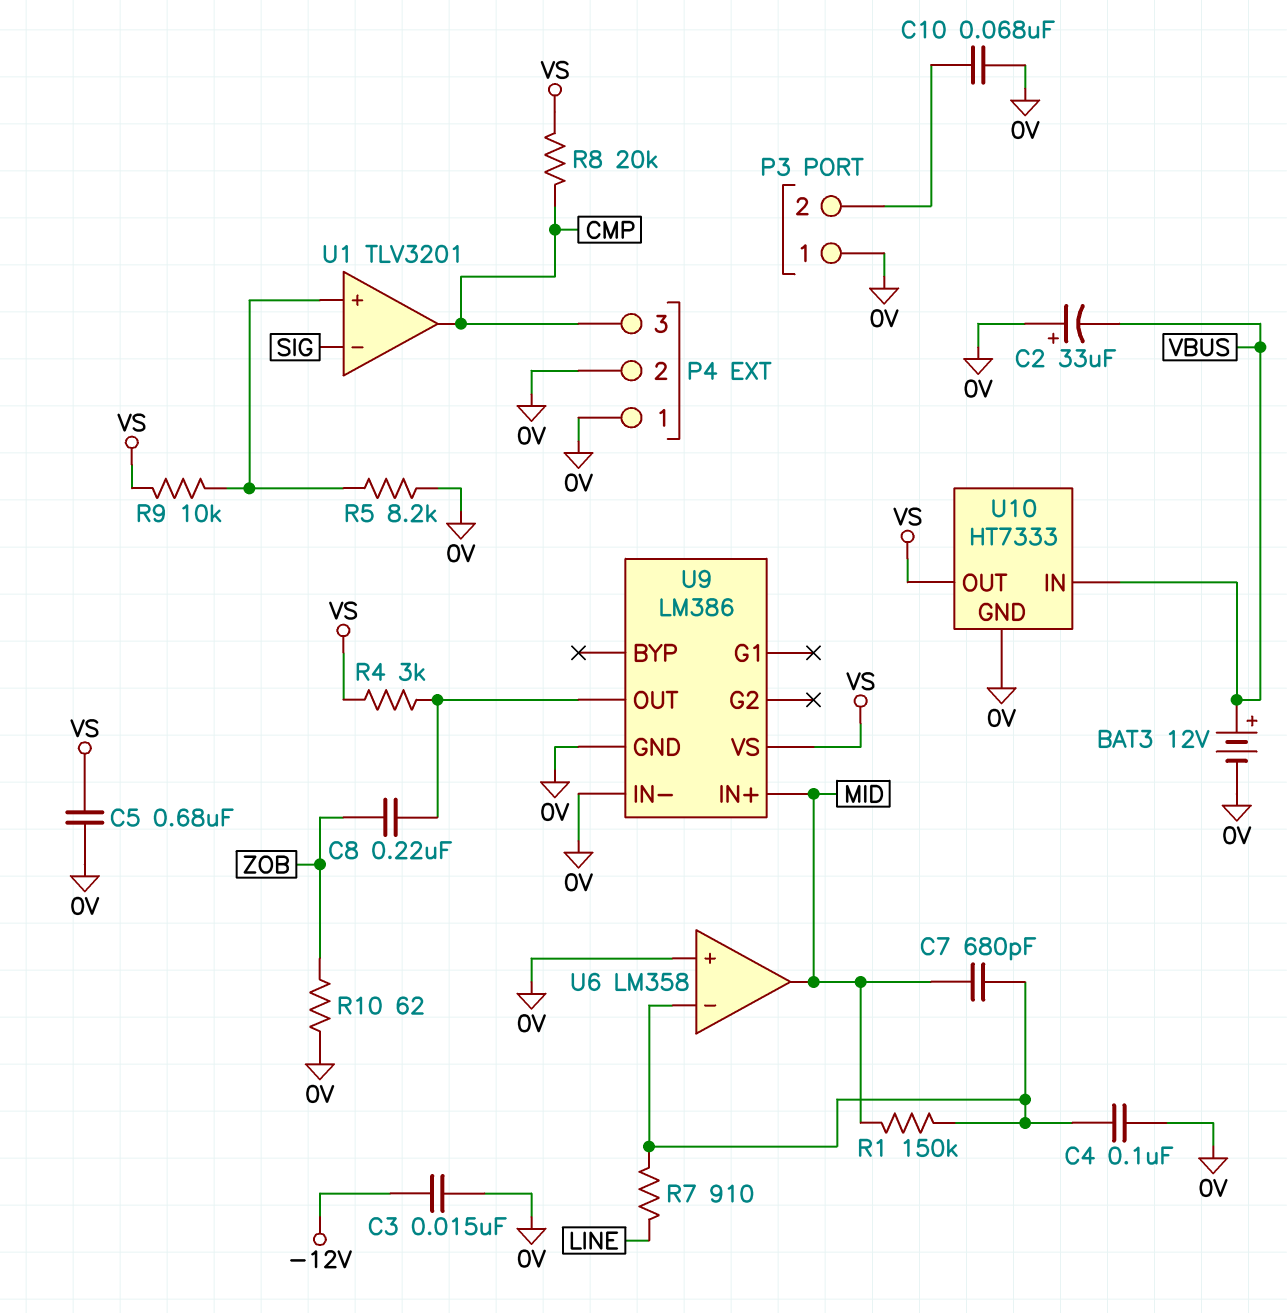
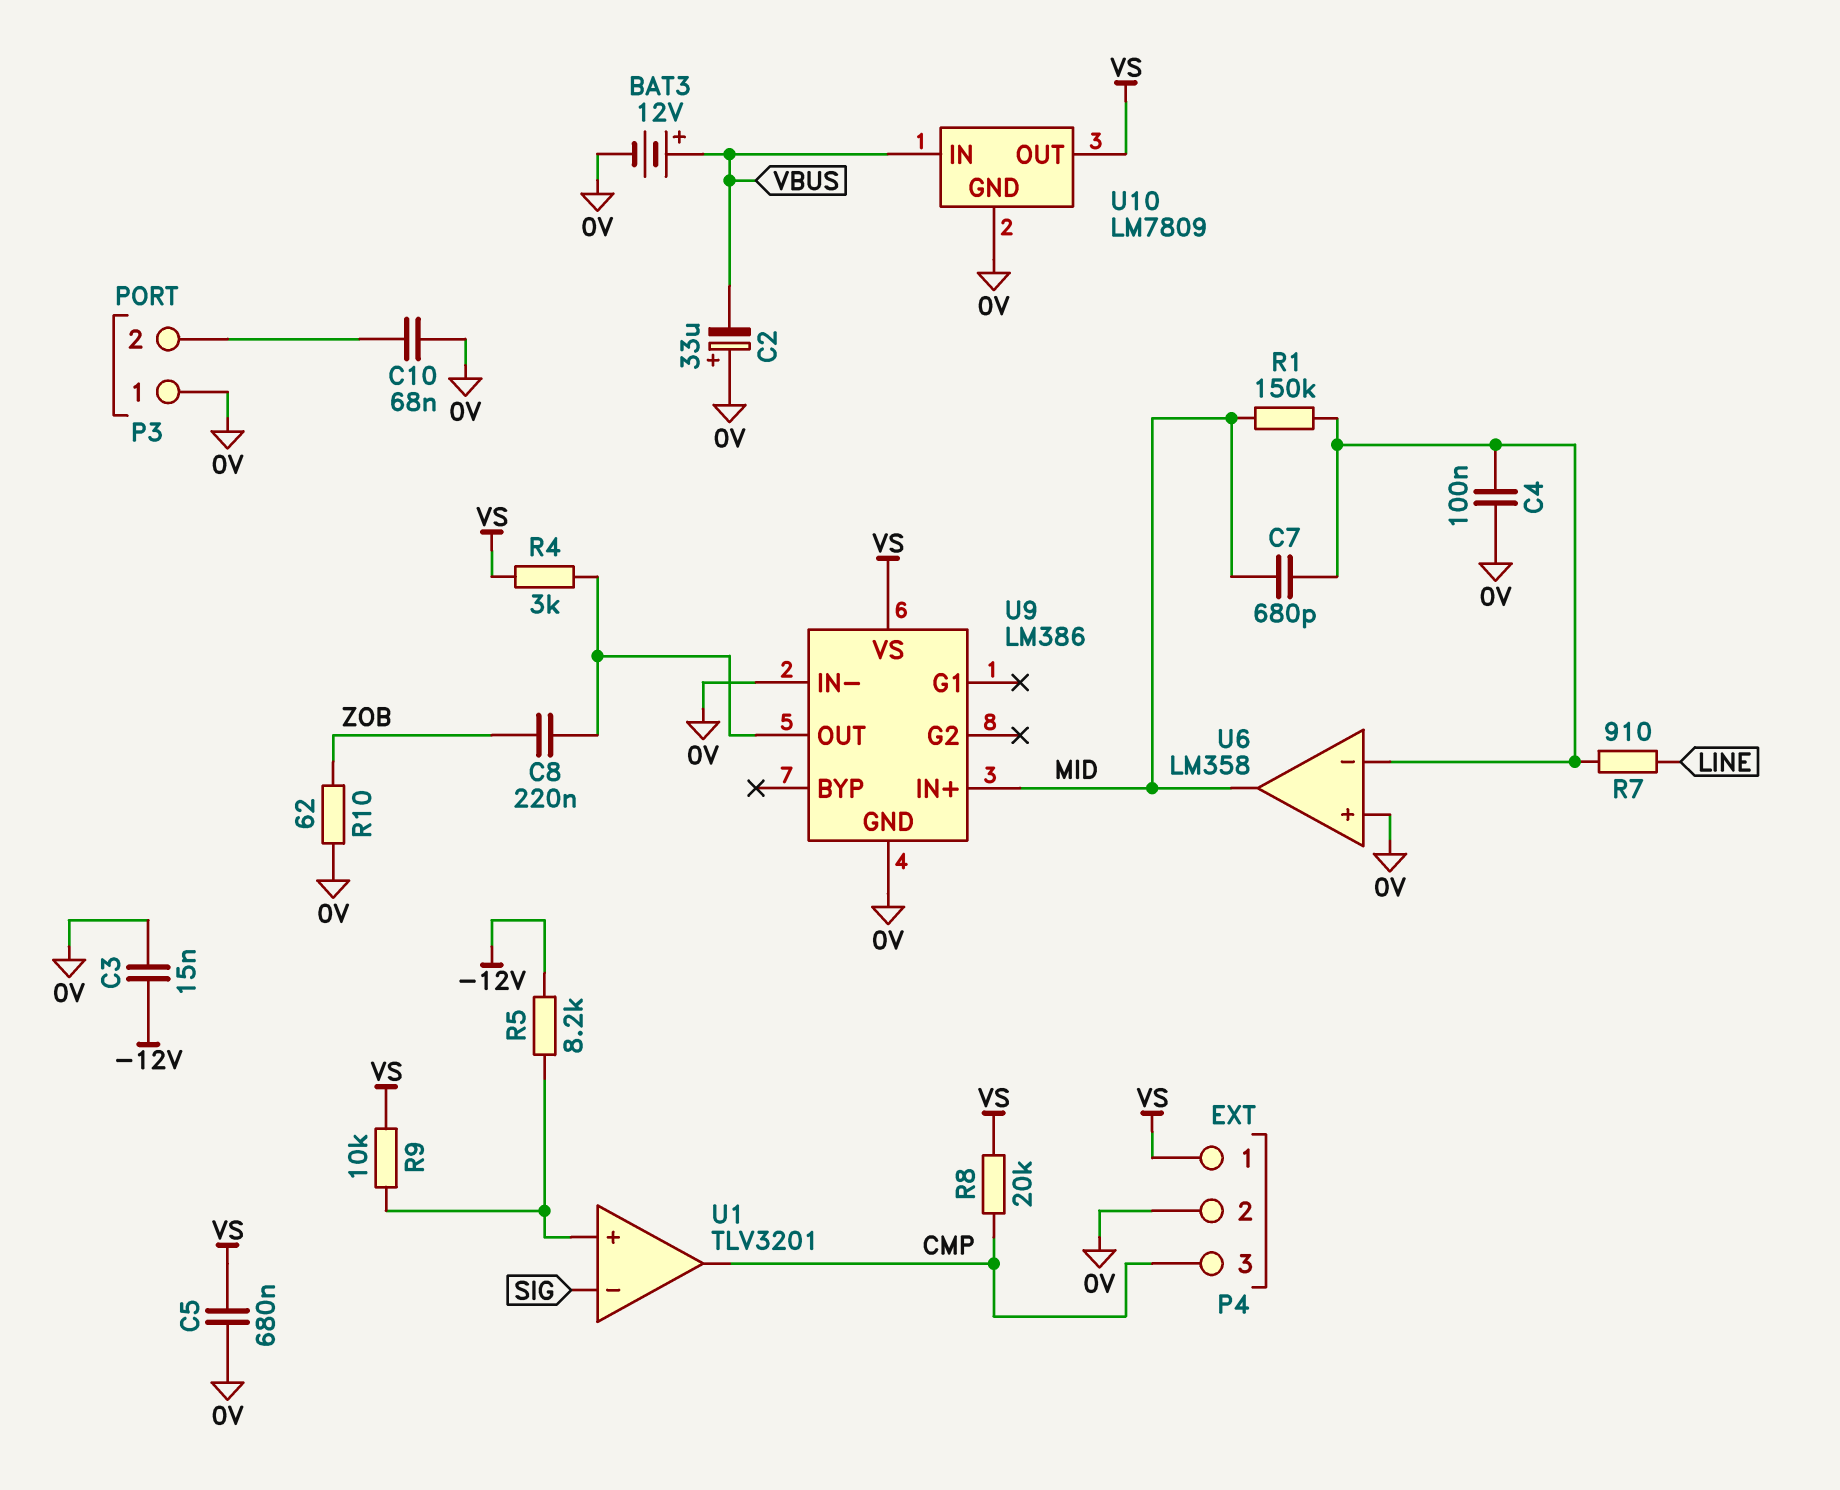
P4 pin 1: 0V -> VS
R5: 8.2k (0V, U1/in+) -> 8.2k (-12V, U1/in+)
U10: HT7333 -> LM7809

